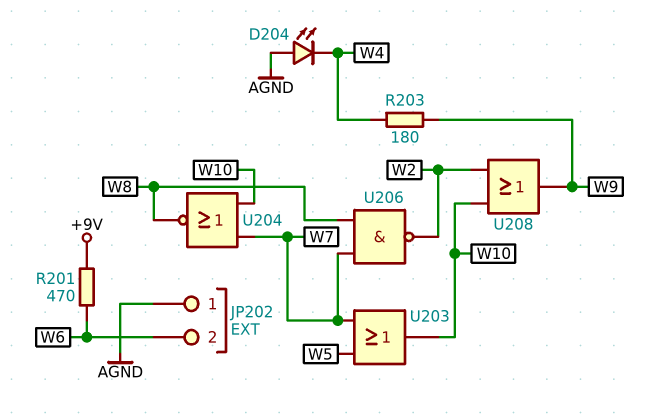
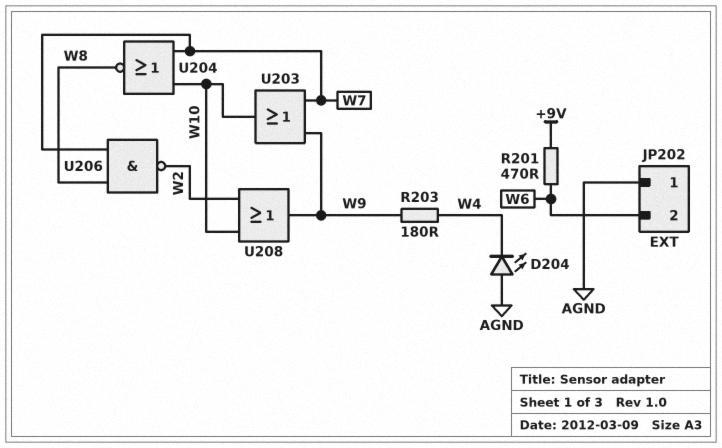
U203: OR (in W5, in W7, out W10) -> OR (in W7, in W9, out W10)

